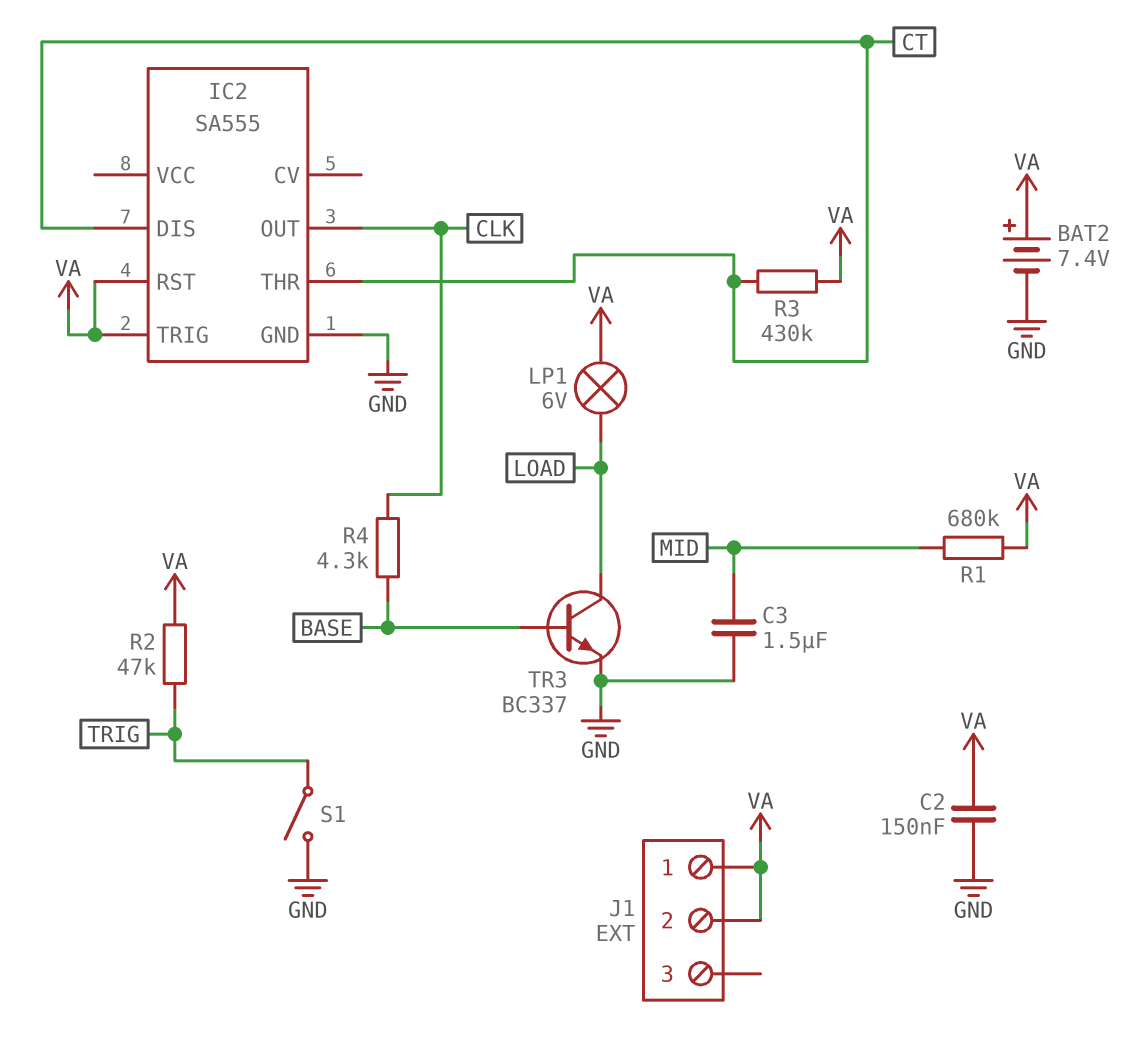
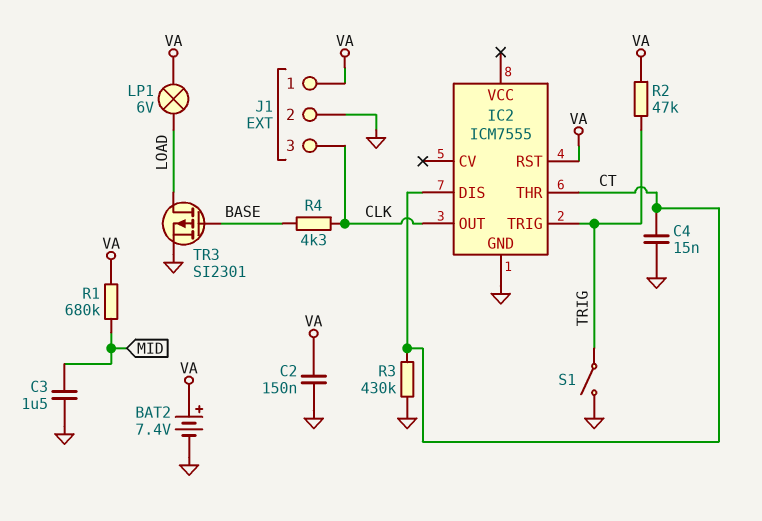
C4: none -> 15nF (CT, GND)
IC2: SA555 -> ICM7555
IC2 pin TRIG: VA -> TRIG
J1 pin 2: VA -> GND
J1 pin 3: none -> CLK
R3: 430k (CT, VA) -> 430k (CT, GND)
TR3: NPN BC337 (B BASE, C LOAD, E GND) -> PMOS SI2301 (G BASE, D LOAD, S GND)

